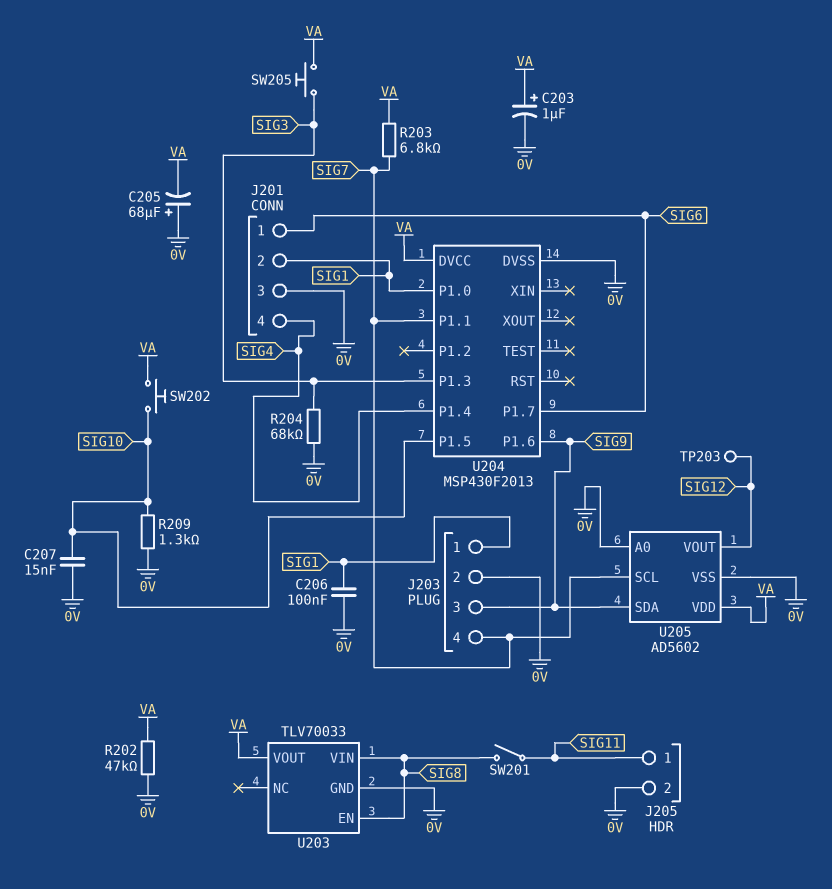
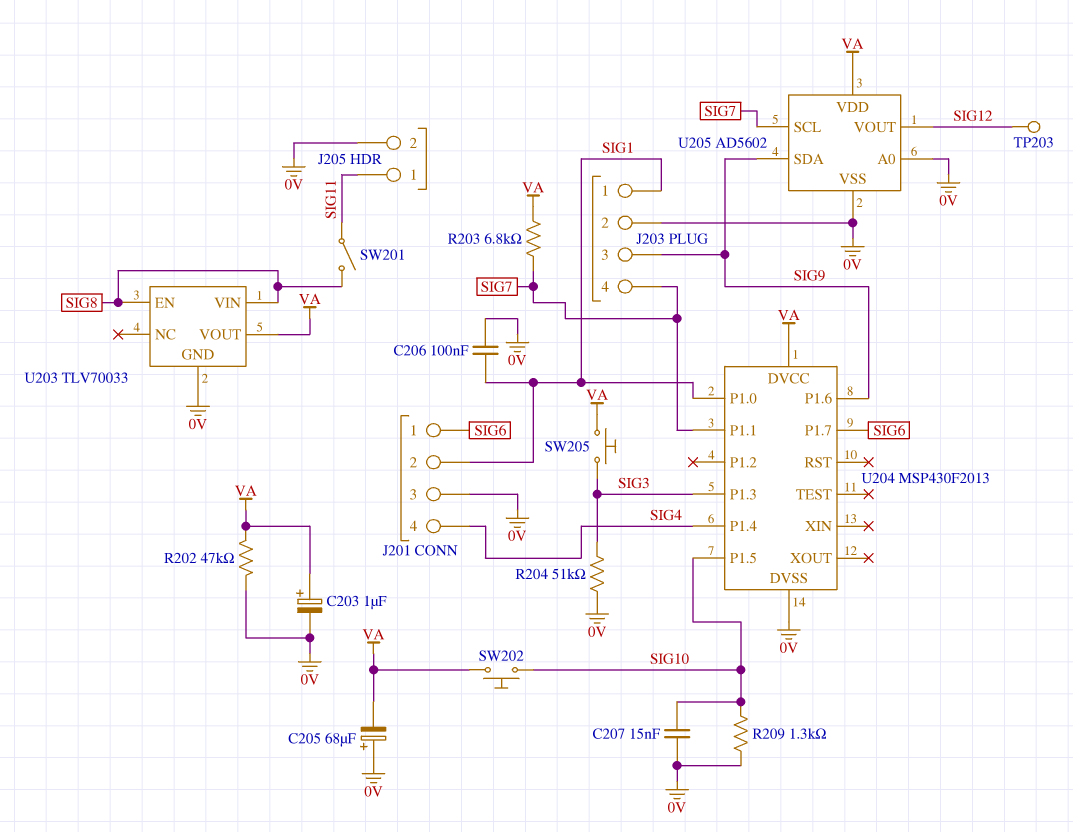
R204: 68k (0V, SIG3) -> 51k (0V, SIG3)

